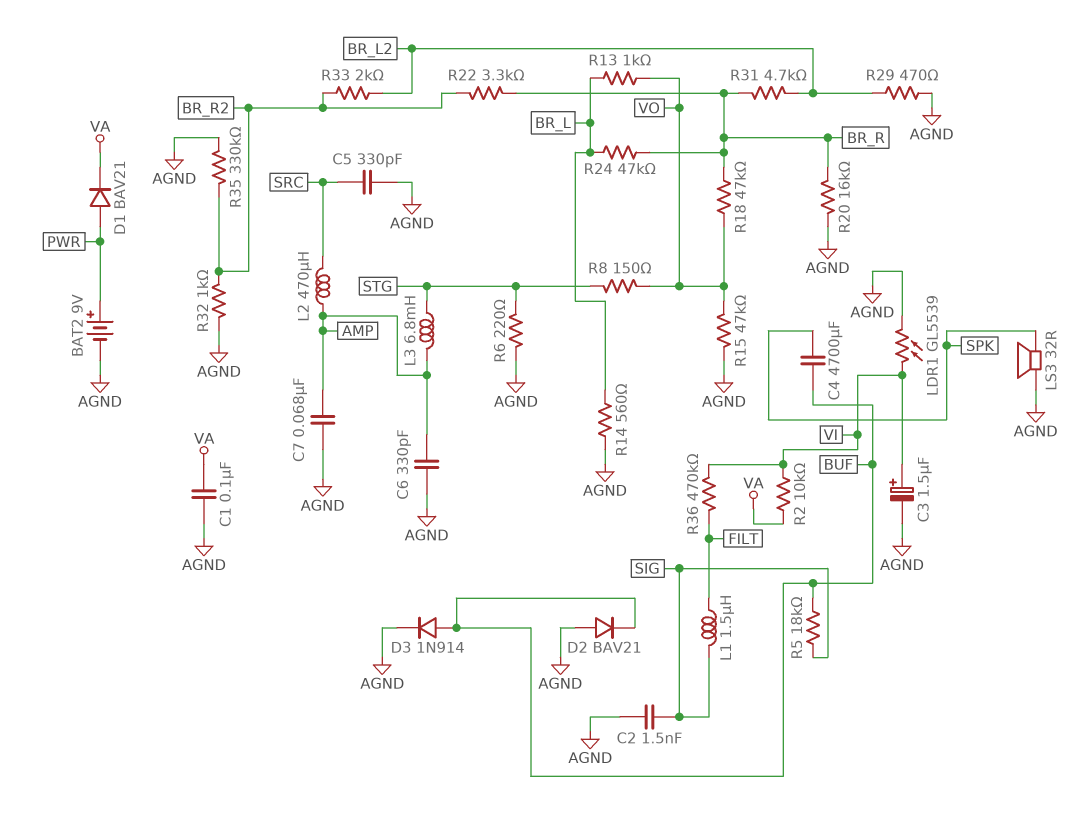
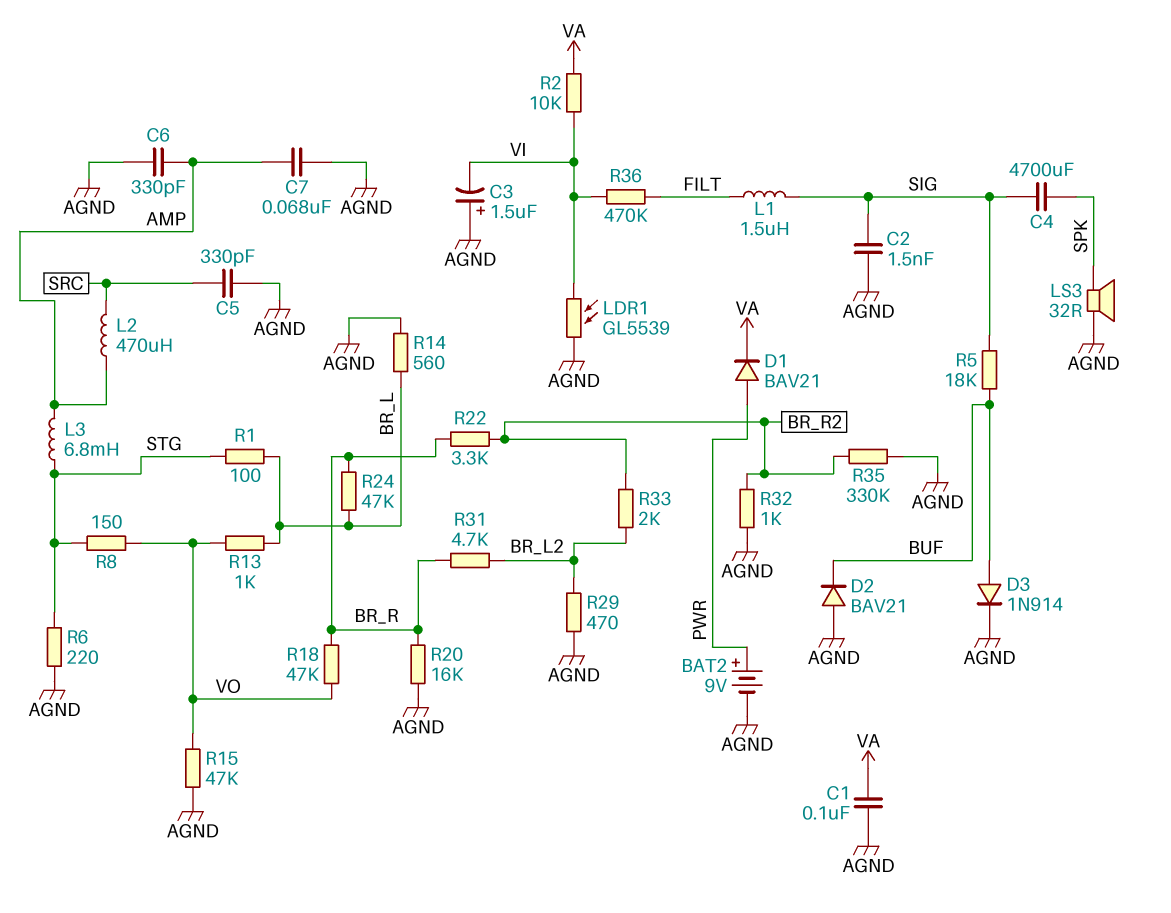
C3: 1.5uF (plus VI, minus AGND) -> 1.5uF (plus AGND, minus VI)
C4: 4700uF (BUF, SPK) -> 4700uF (SIG, SPK)
R1: none -> 100 (BR_L, STG)

